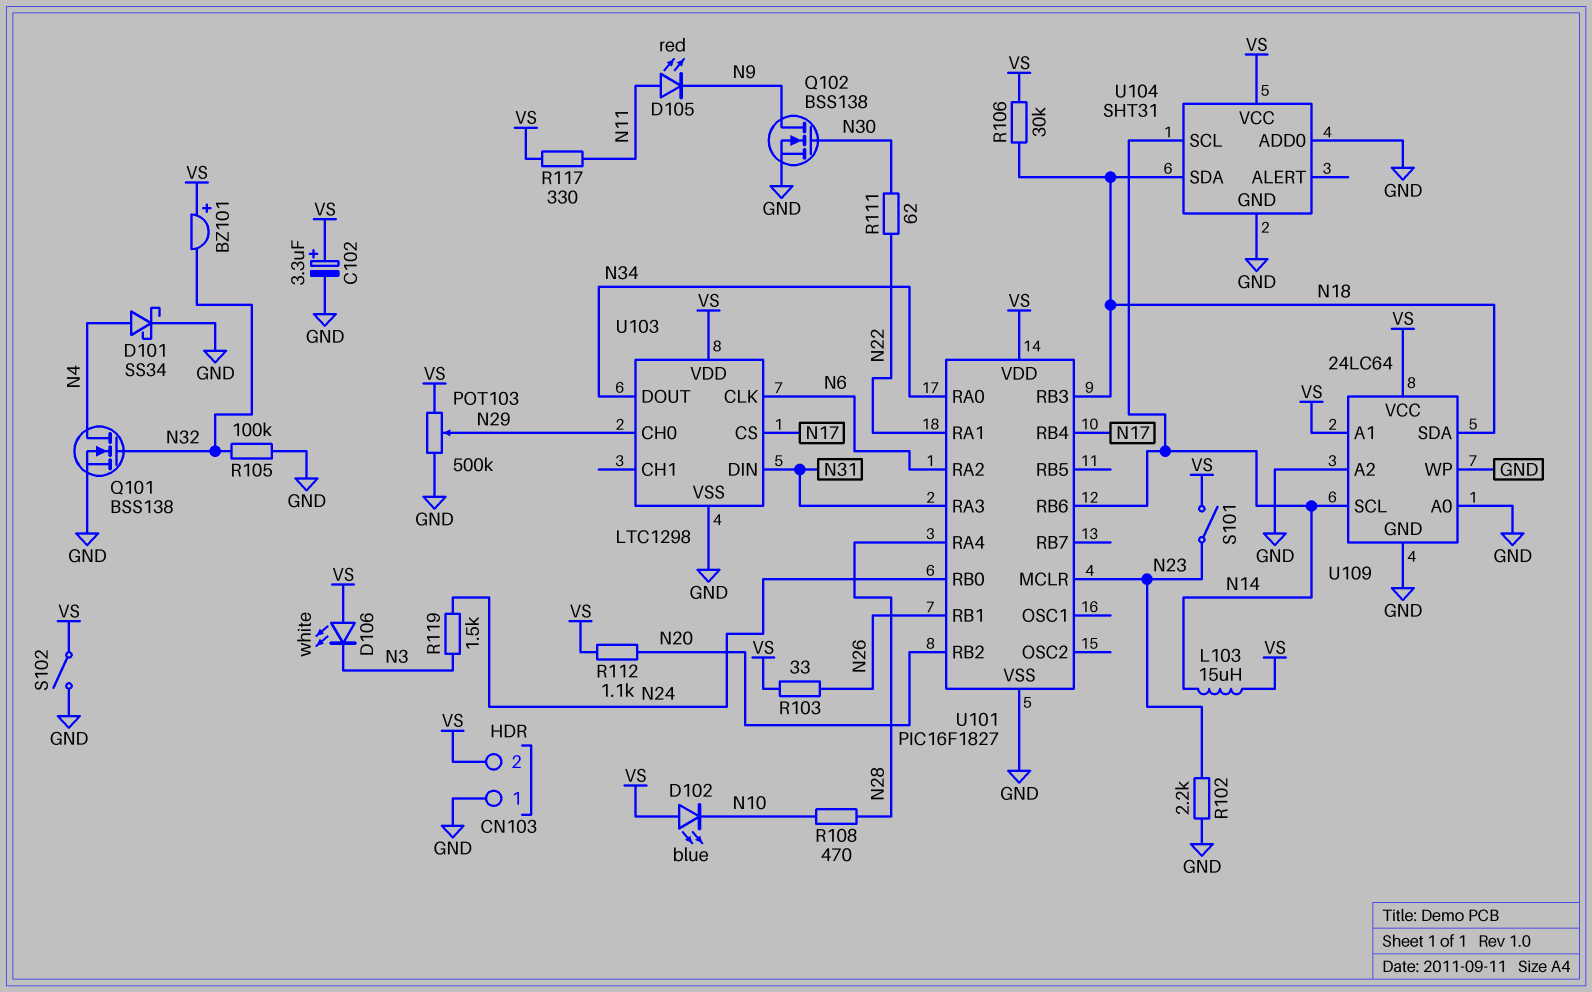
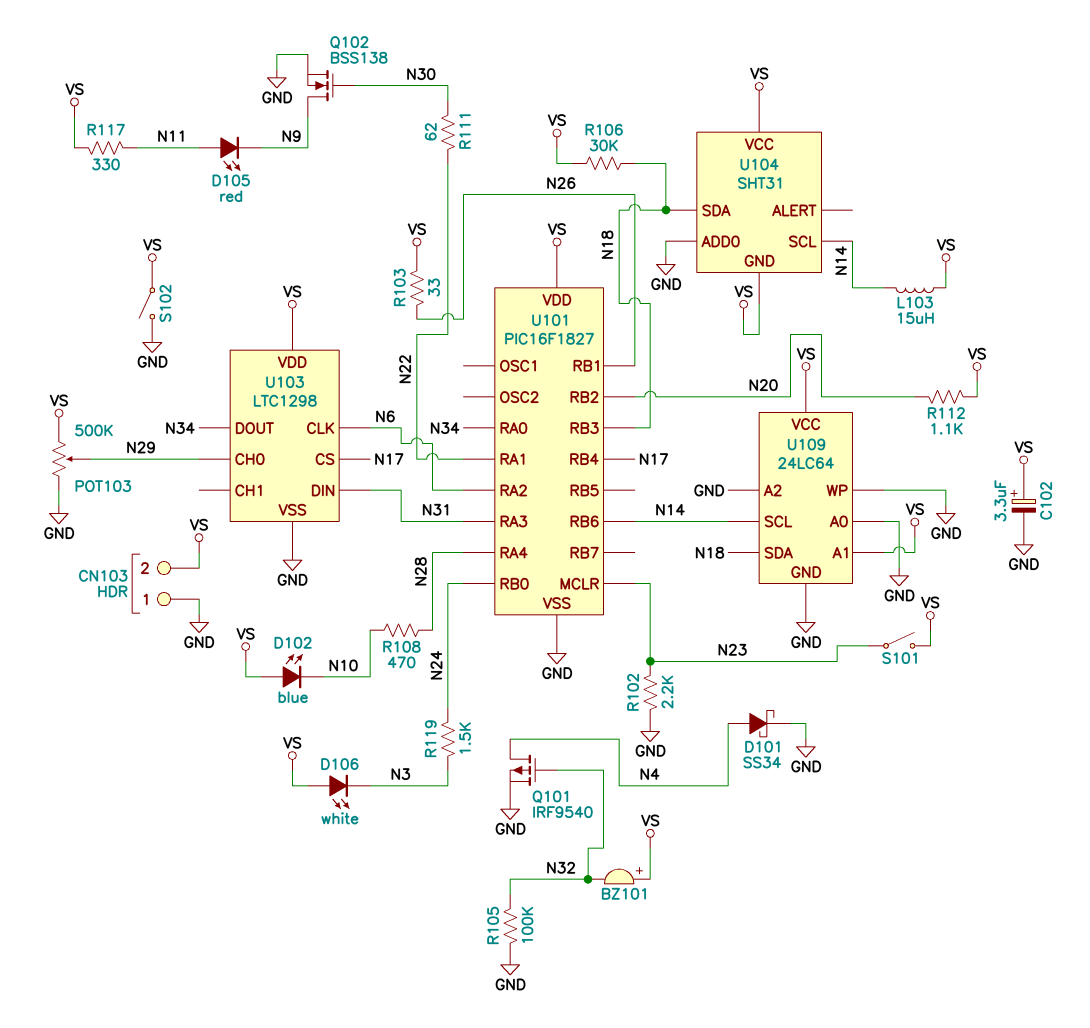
Q101: NMOS BSS138 (G N32, D N4, S GND) -> PMOS IRF9540 (G N32, D N4, S GND)
U104 pin GND: GND -> VS

